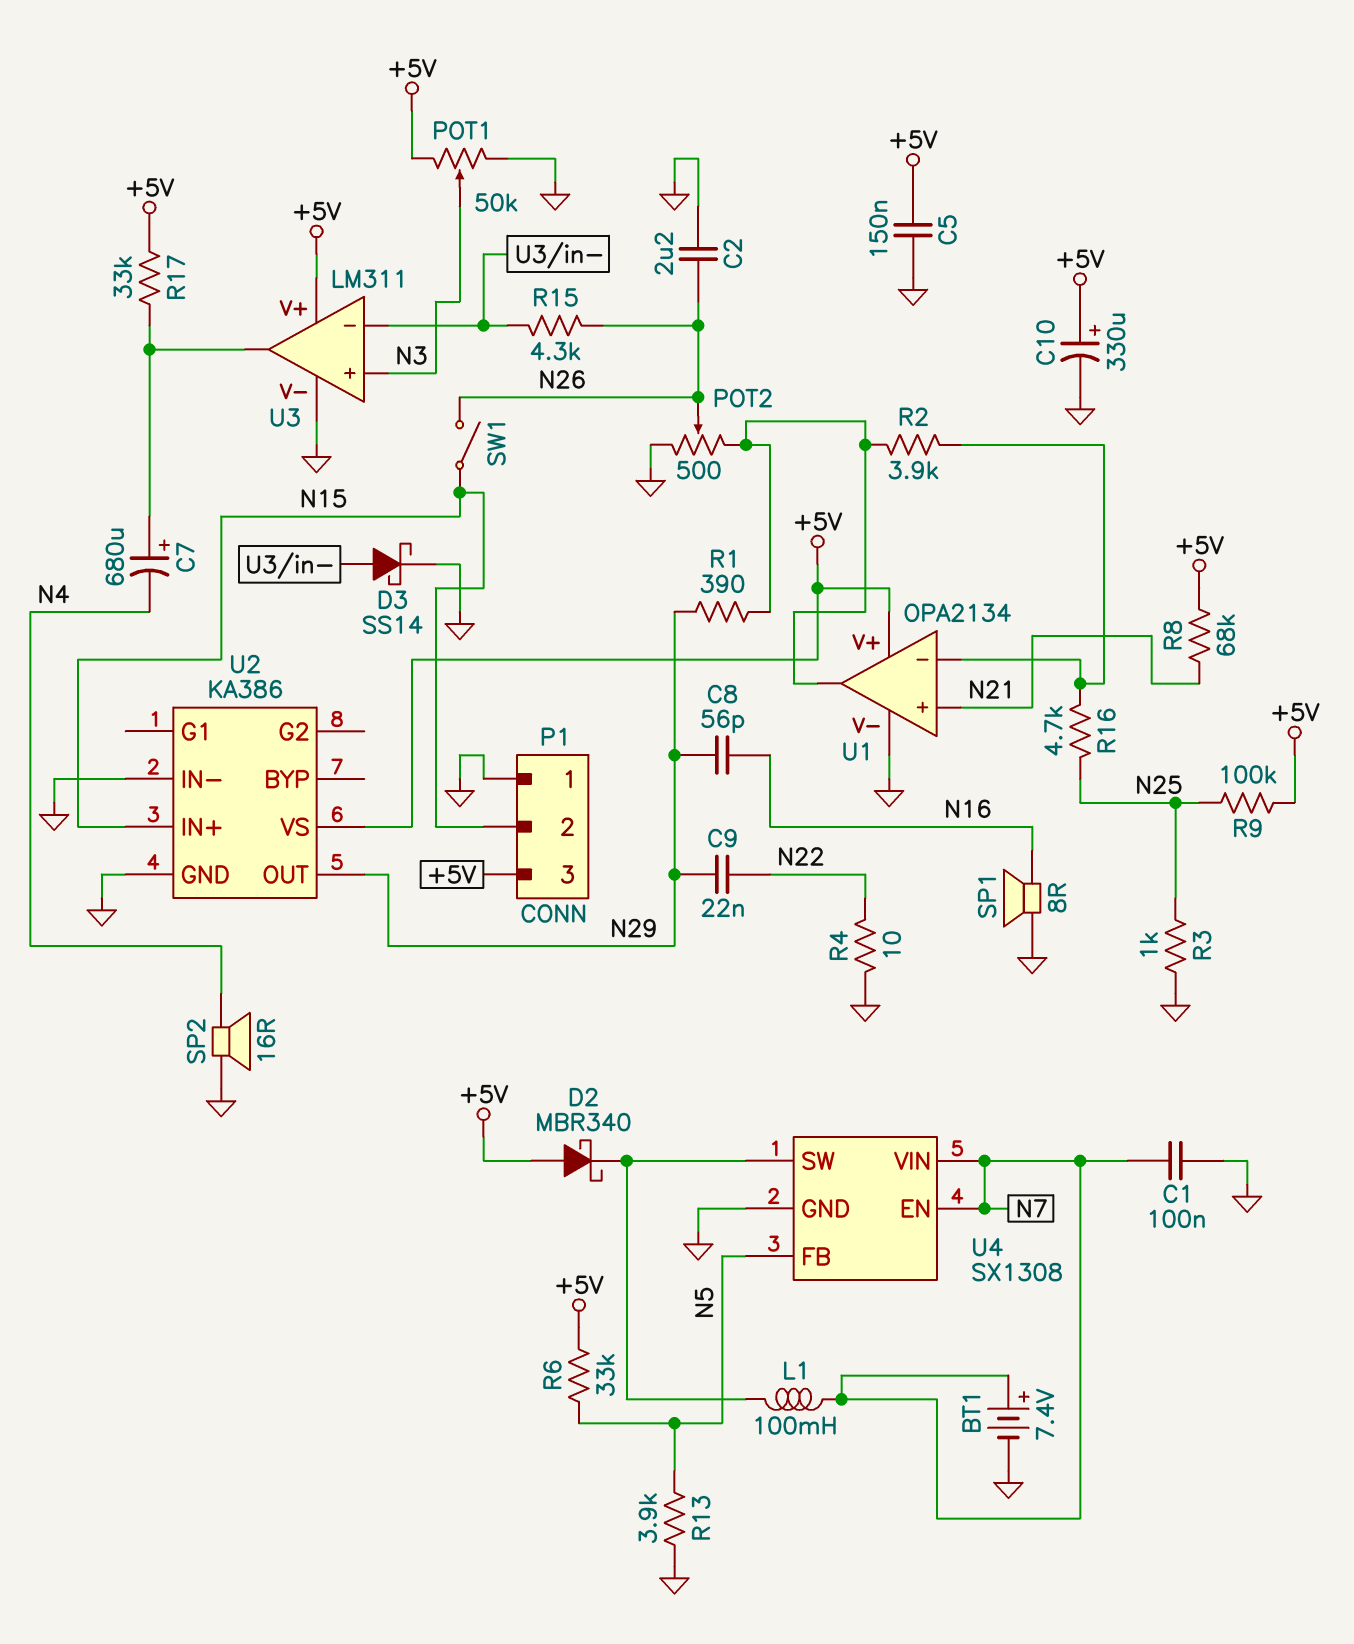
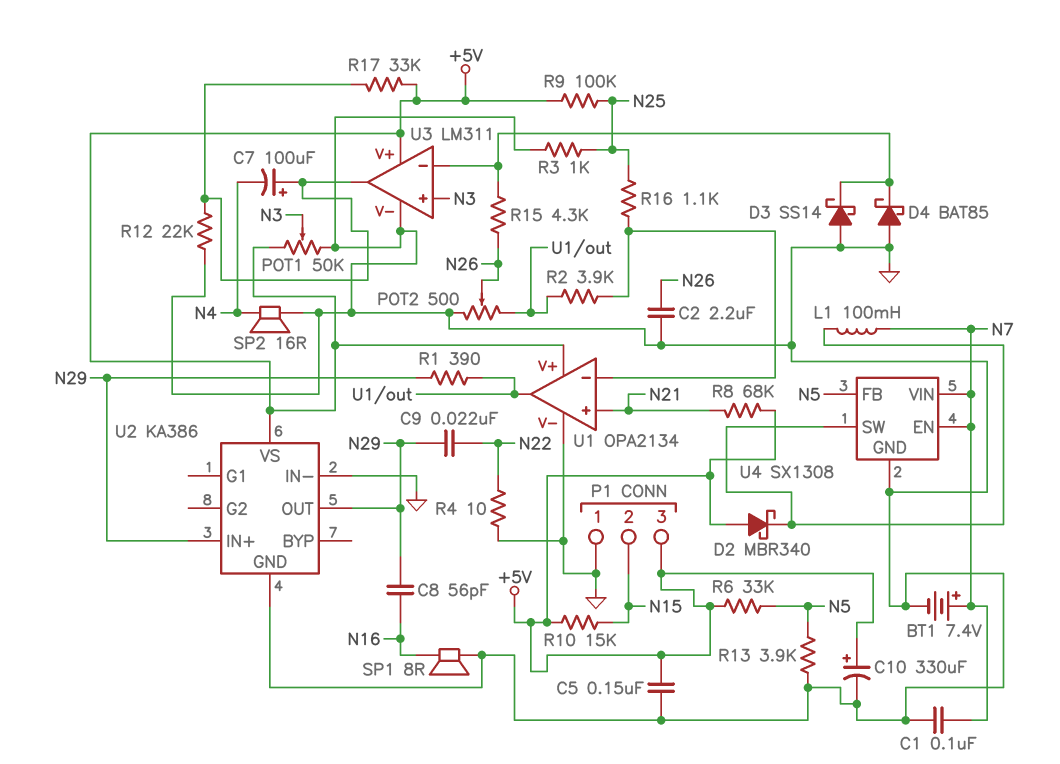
C7: 680uF (plus U3/out, minus N4) -> 100uF (plus U3/out, minus N4)
D3: schottky SS14 (A U3/in-, K GND) -> schottky SS14 (A GND, K U3/in-)
D4: none -> schottky BAT85 (A GND, K U3/in-)
R10: none -> 15k (+5V, N15)
R12: none -> 22k (GND, U3/out)
R16: 4.7k (N25, U1/in-) -> 1.1k (N25, U1/in-)
SW1: switch (N15, N26) -> none
U2 pin IN+: N15 -> N29

